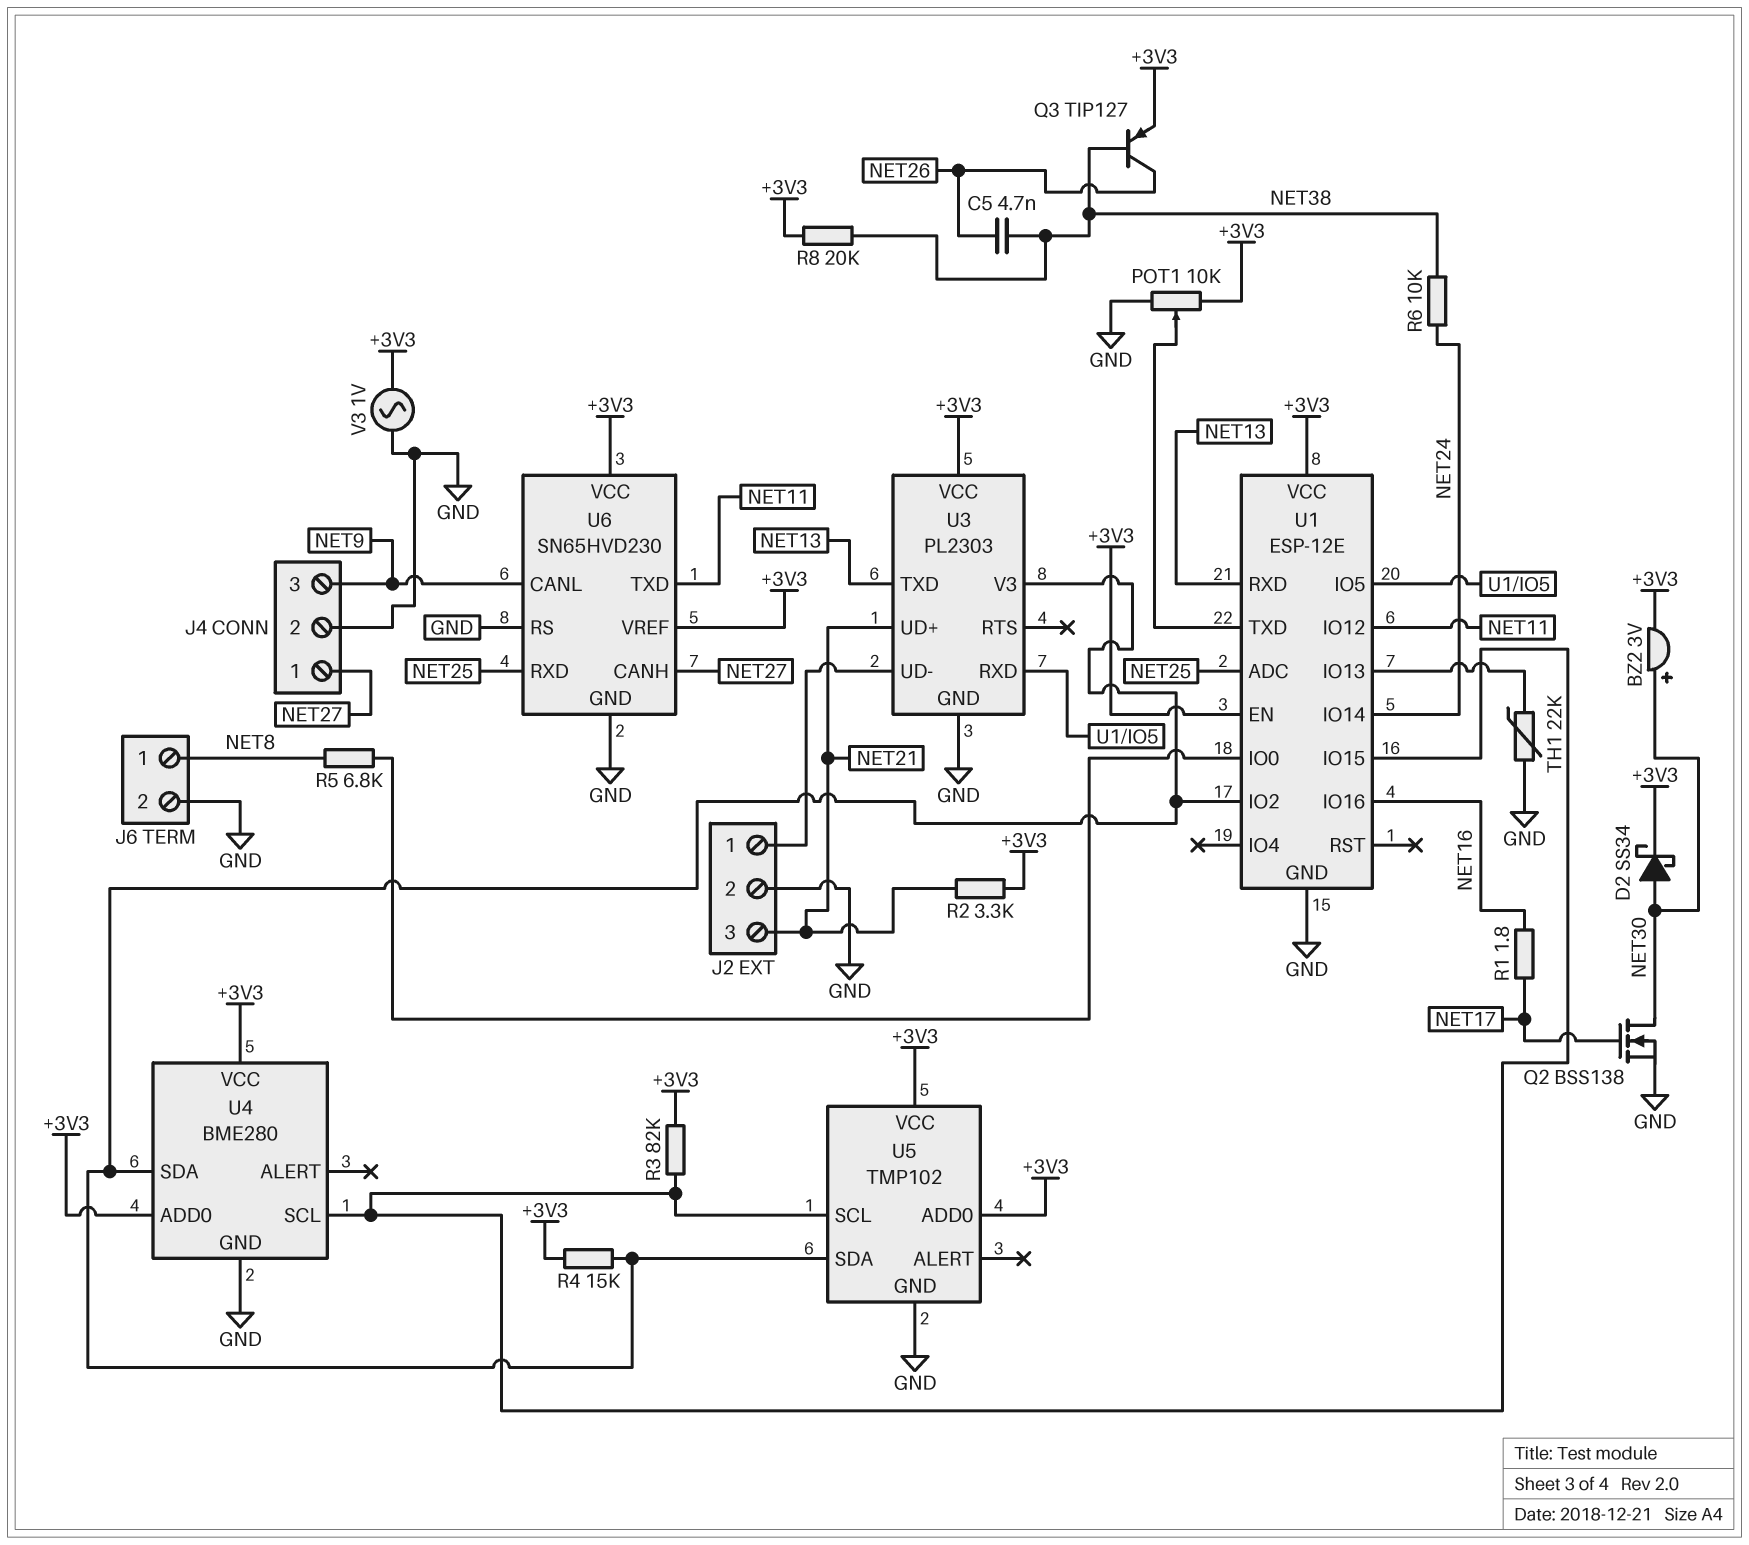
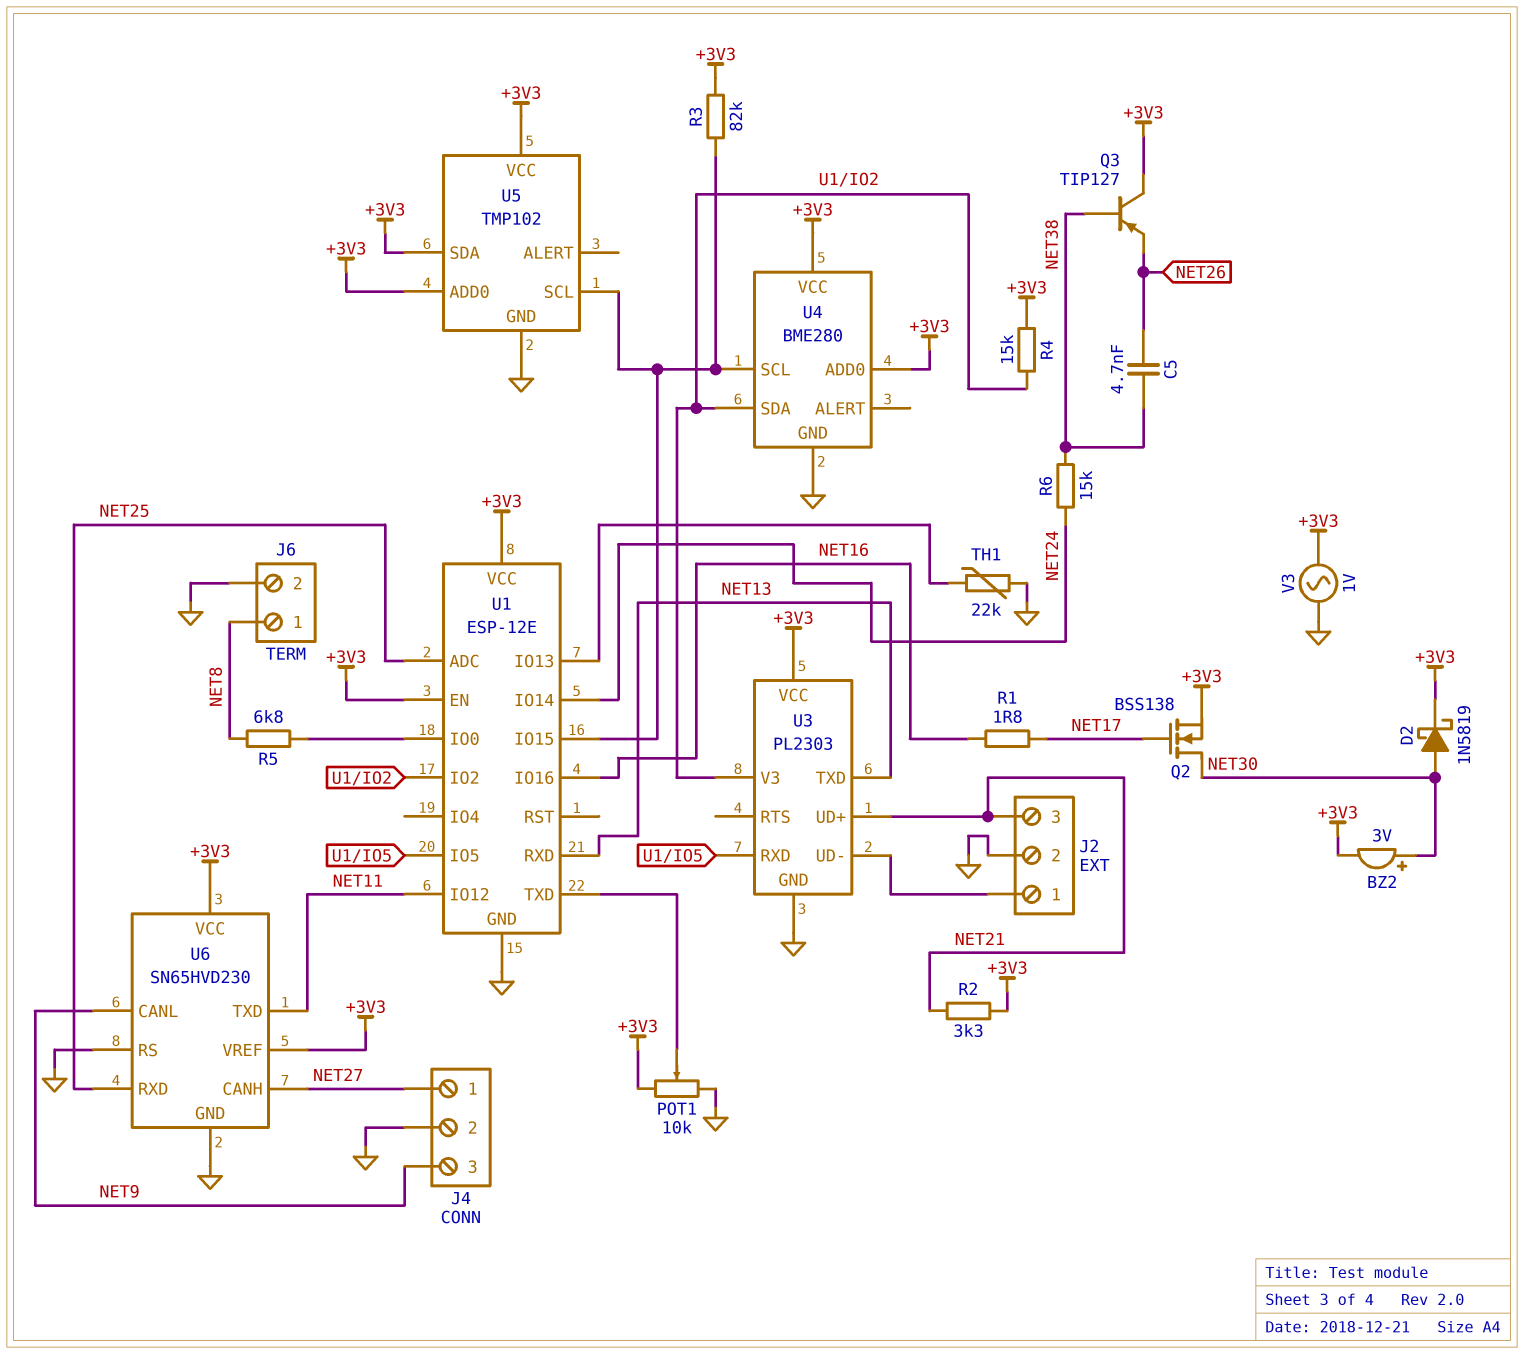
D2: schottky SS34 (A NET30, K +3V3) -> schottky 1N5819 (A NET30, K +3V3)
Q2: NMOS BSS138 (G NET17, D NET30, S GND) -> NMOS BSS138 (G NET17, D NET30, S +3V3)
Q3: PNP TIP127 (B NET38, C NET26, E +3V3) -> PNP TIP127 (B NET38, C +3V3, E NET26)
R6: 10k (NET24, NET38) -> 15k (NET24, NET38)
R8: 20k (+3V3, NET38) -> none
U5 pin SDA: U1/IO2 -> +3V3

